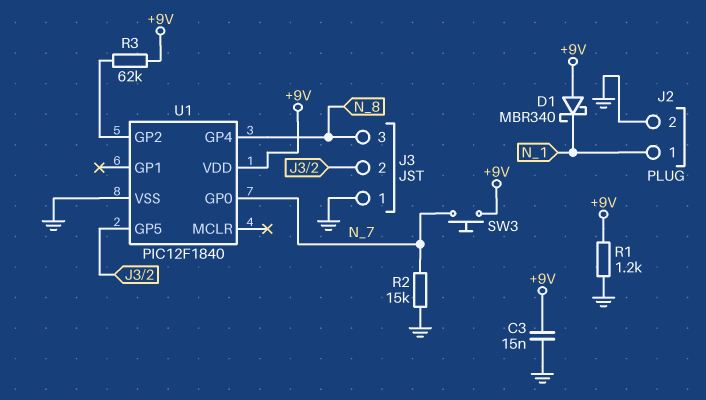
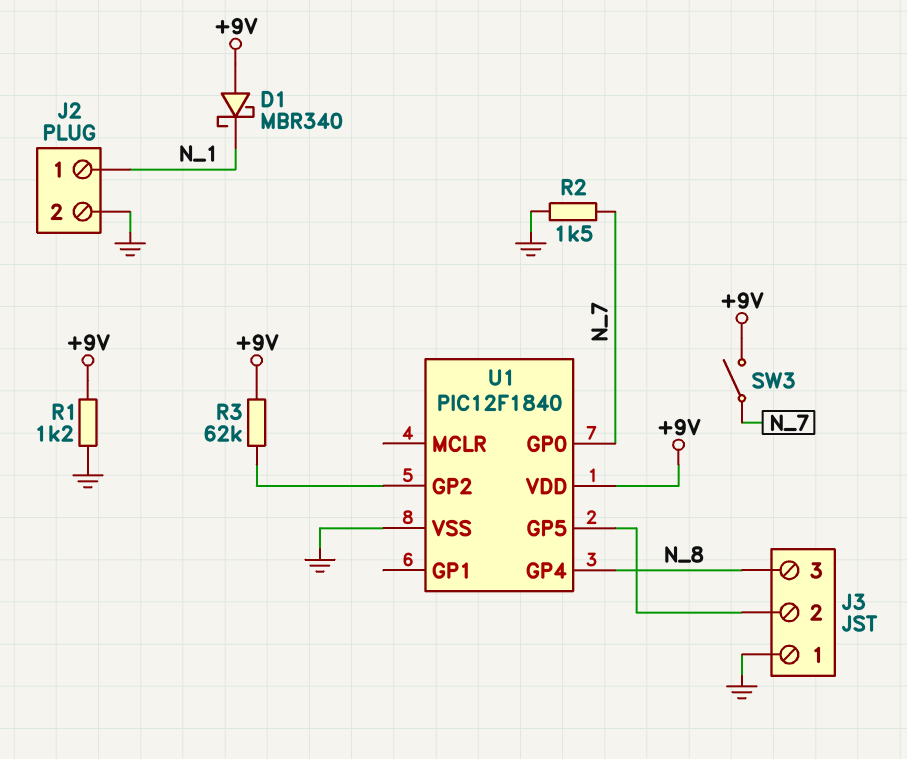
C3: 15nF (+9V, GND) -> none
R2: 15k (GND, N_7) -> 1.5k (GND, N_7)
SW3: button (+9V, N_7) -> switch (+9V, N_7)

